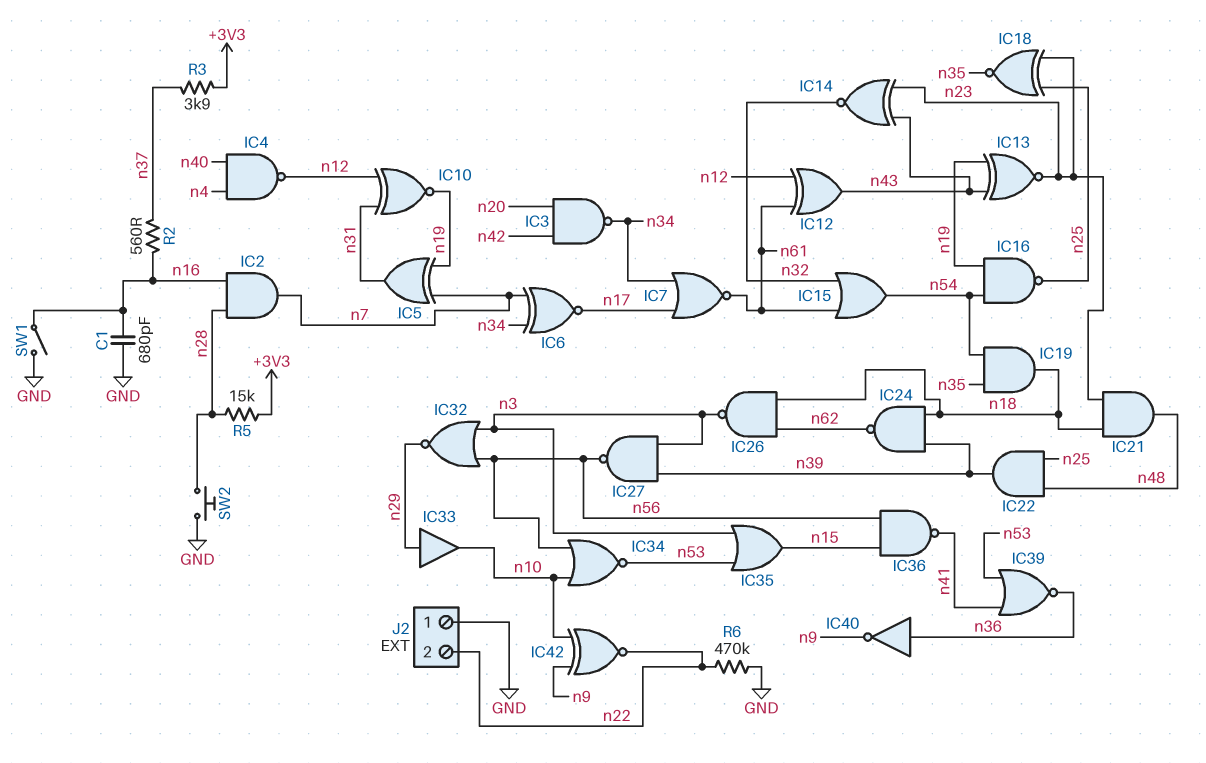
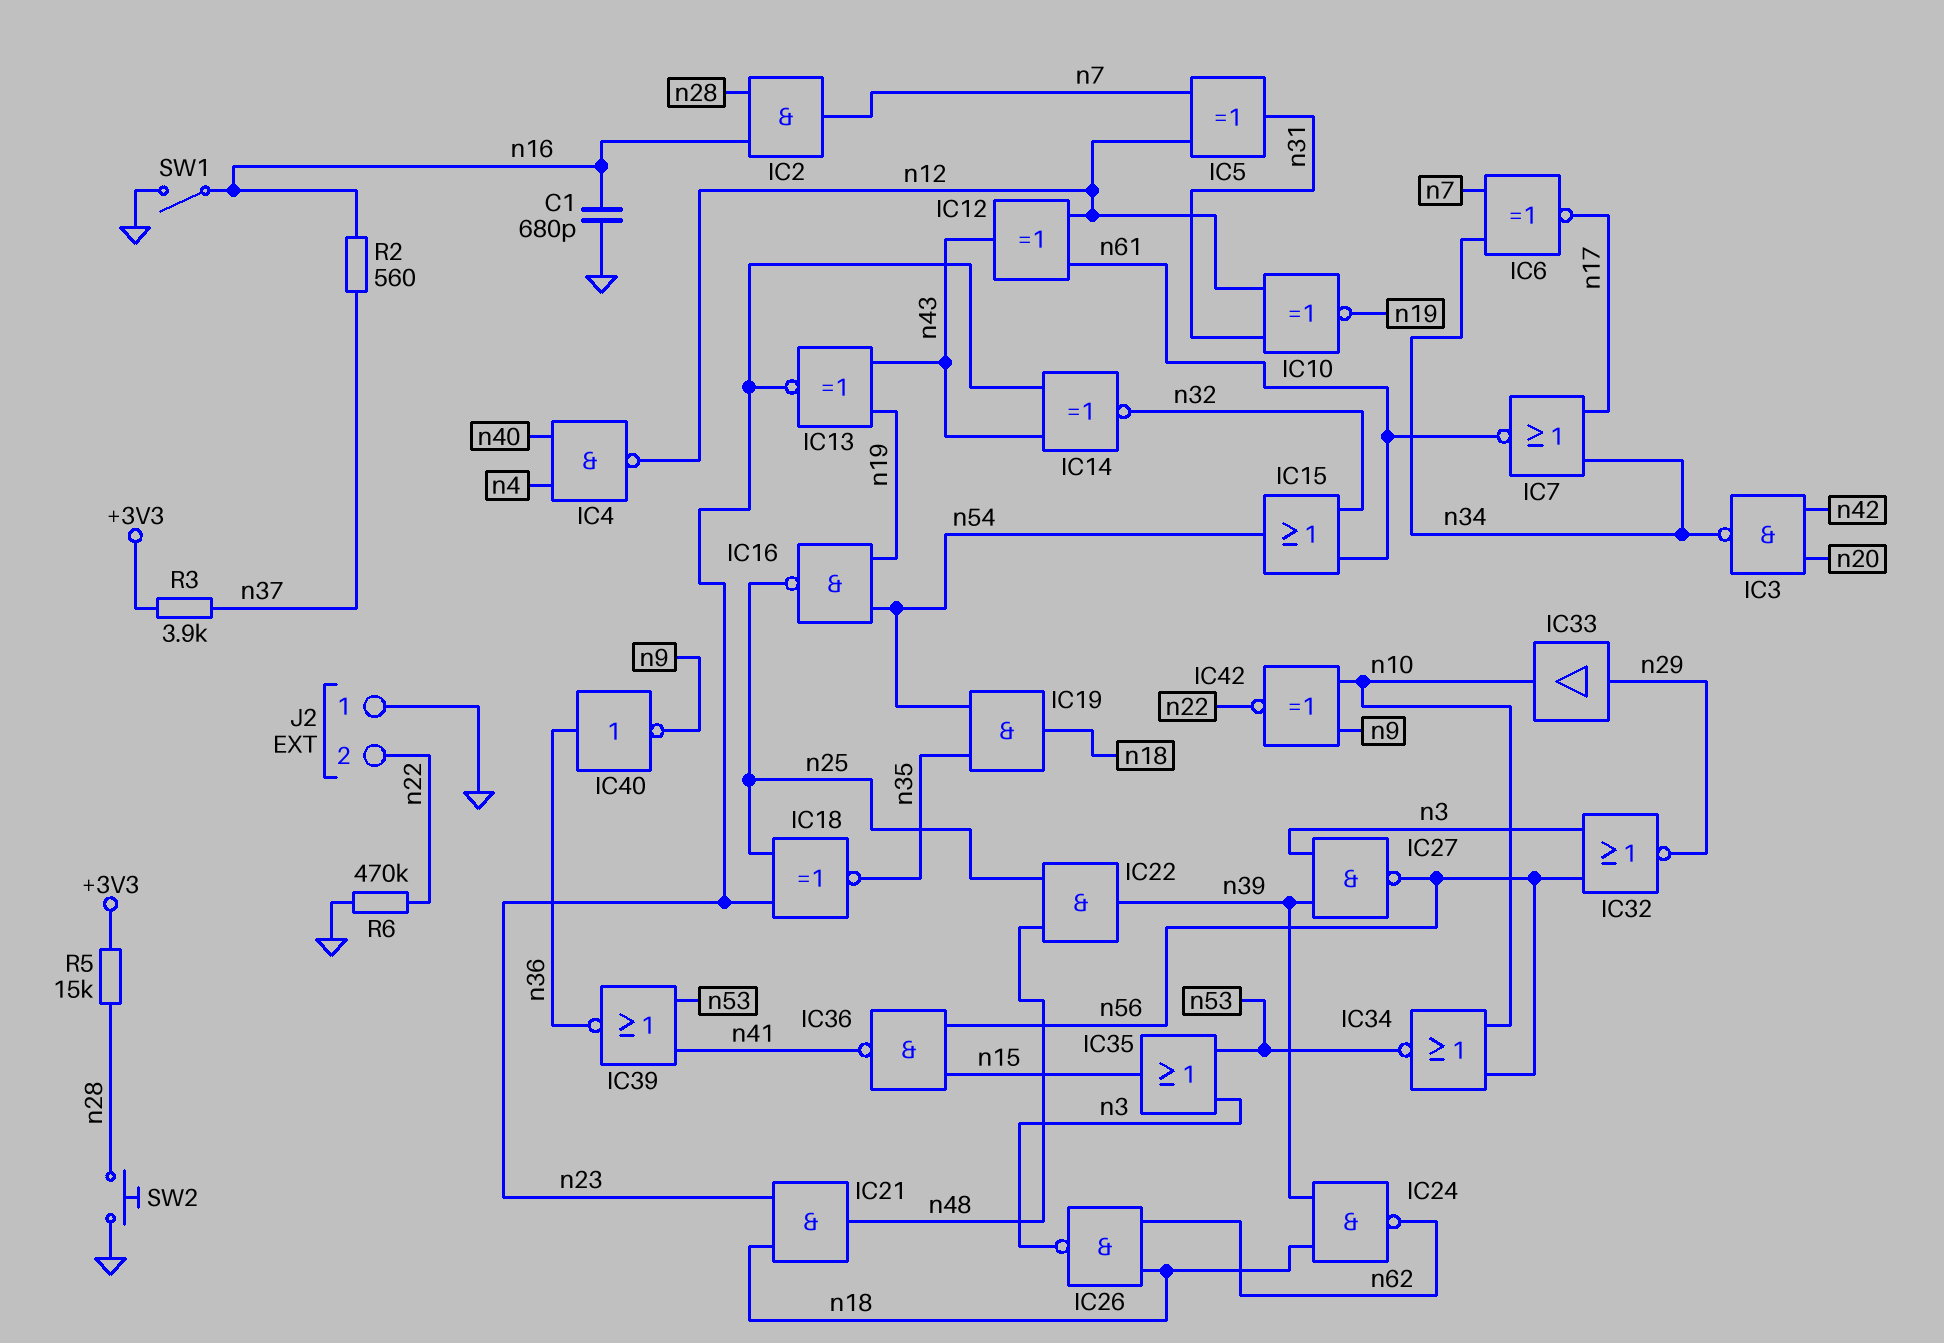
IC5: XOR (in n7, in n19, out n31) -> XOR (in n7, in n12, out n31)

